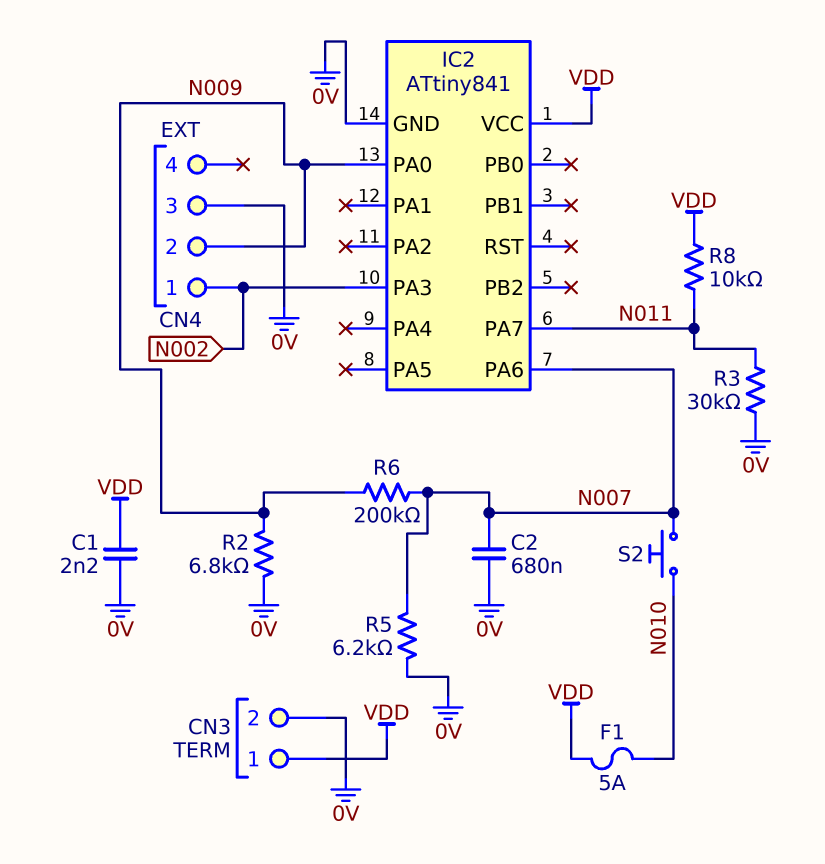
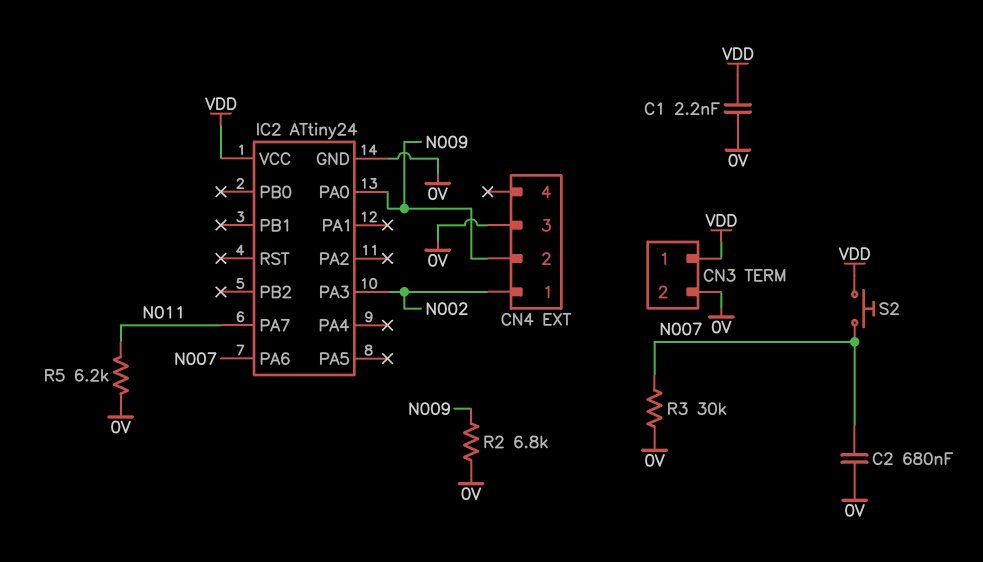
F1: 5A (N010, VDD) -> none
IC2: ATtiny841 -> ATtiny24
R3: 30k (0V, N011) -> 30k (0V, N007)
R5: 6.2k (0V, N007) -> 6.2k (0V, N011)
R6: 200k (N007, N009) -> none
R8: 10k (N011, VDD) -> none
S2: button (N007, N010) -> button (N007, VDD)

